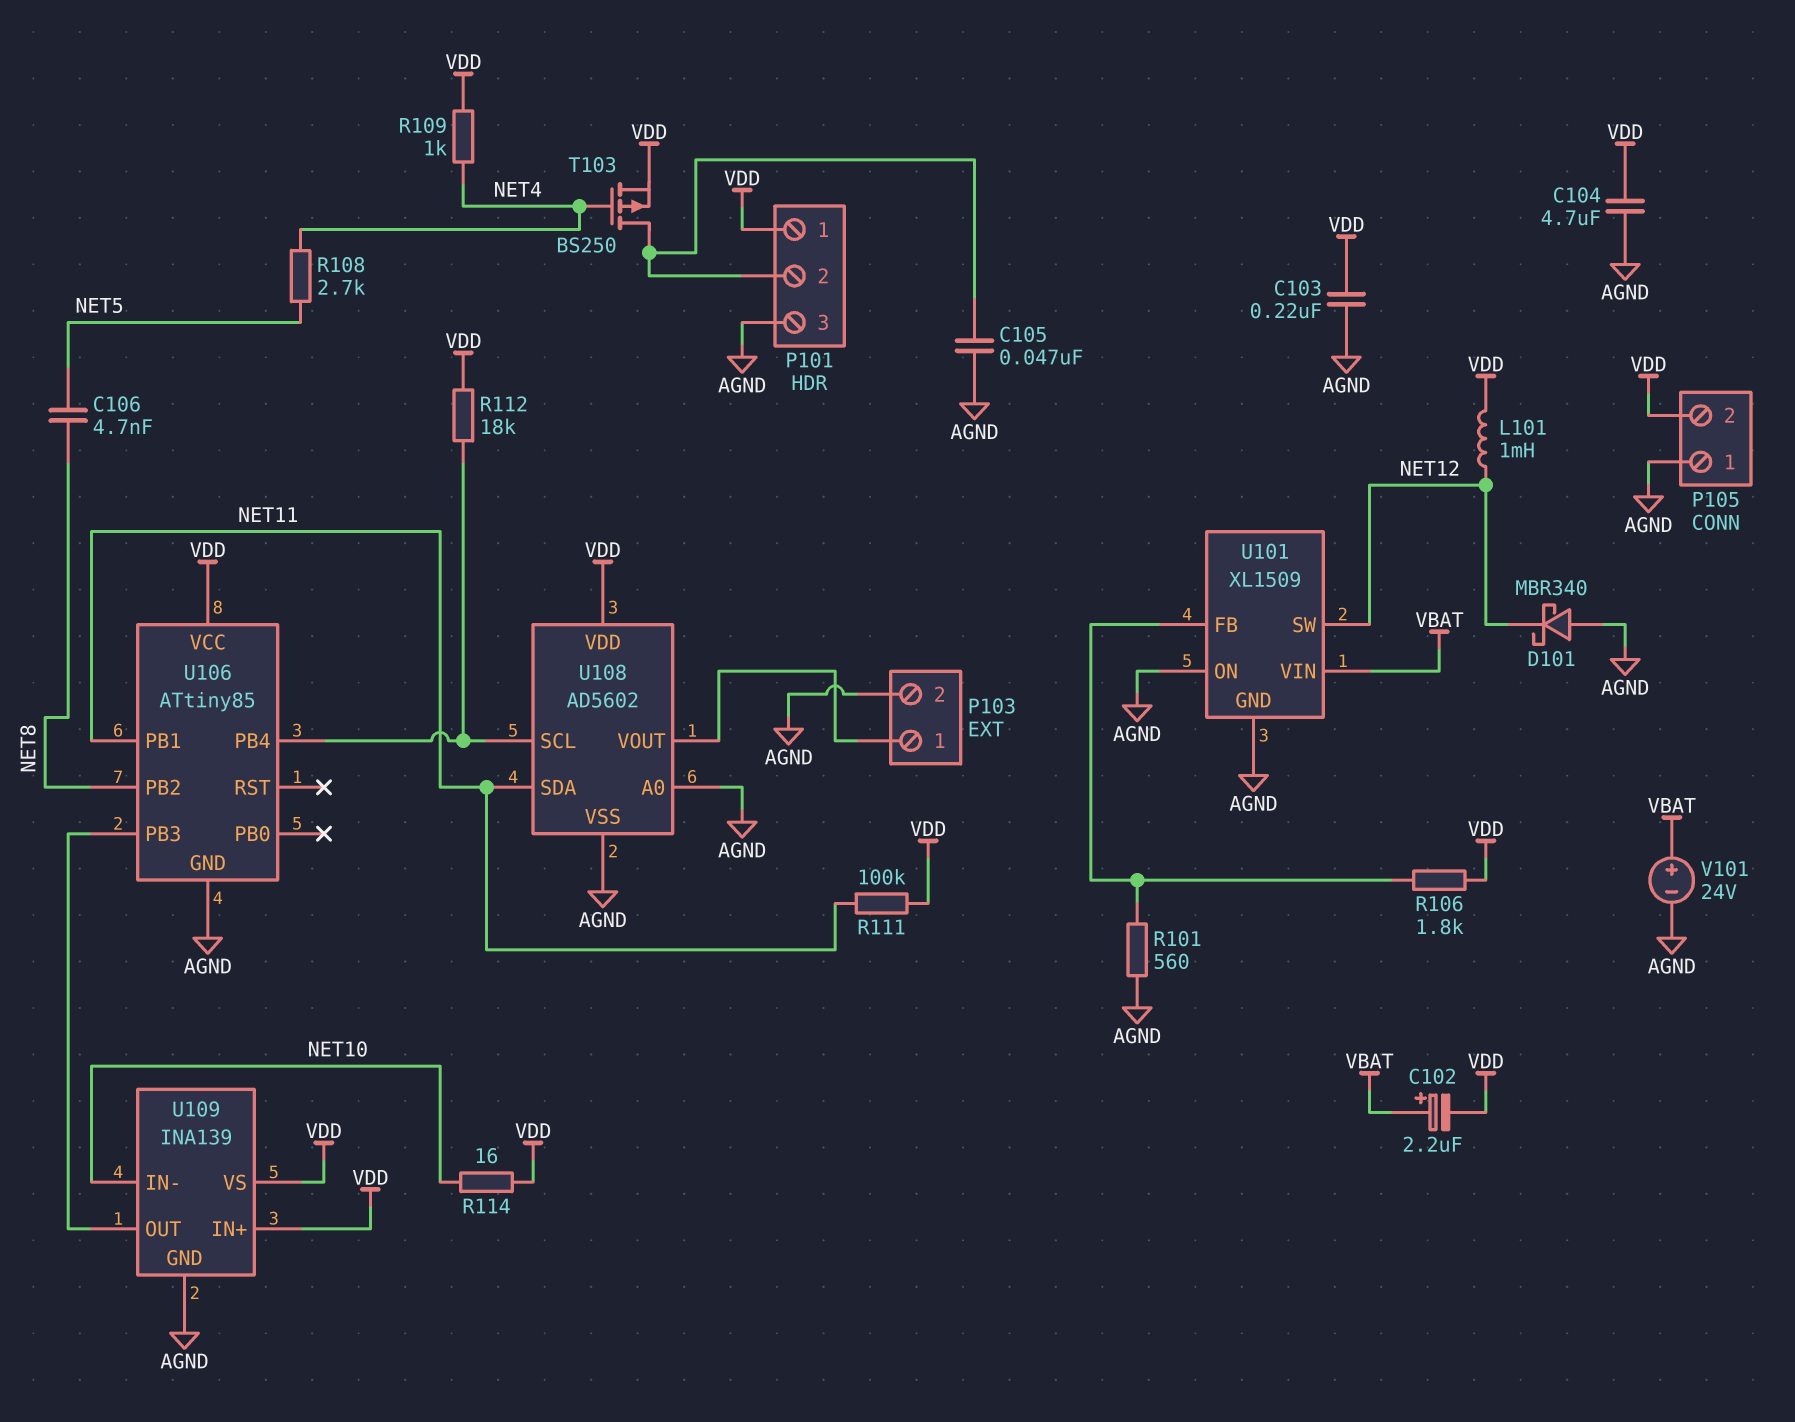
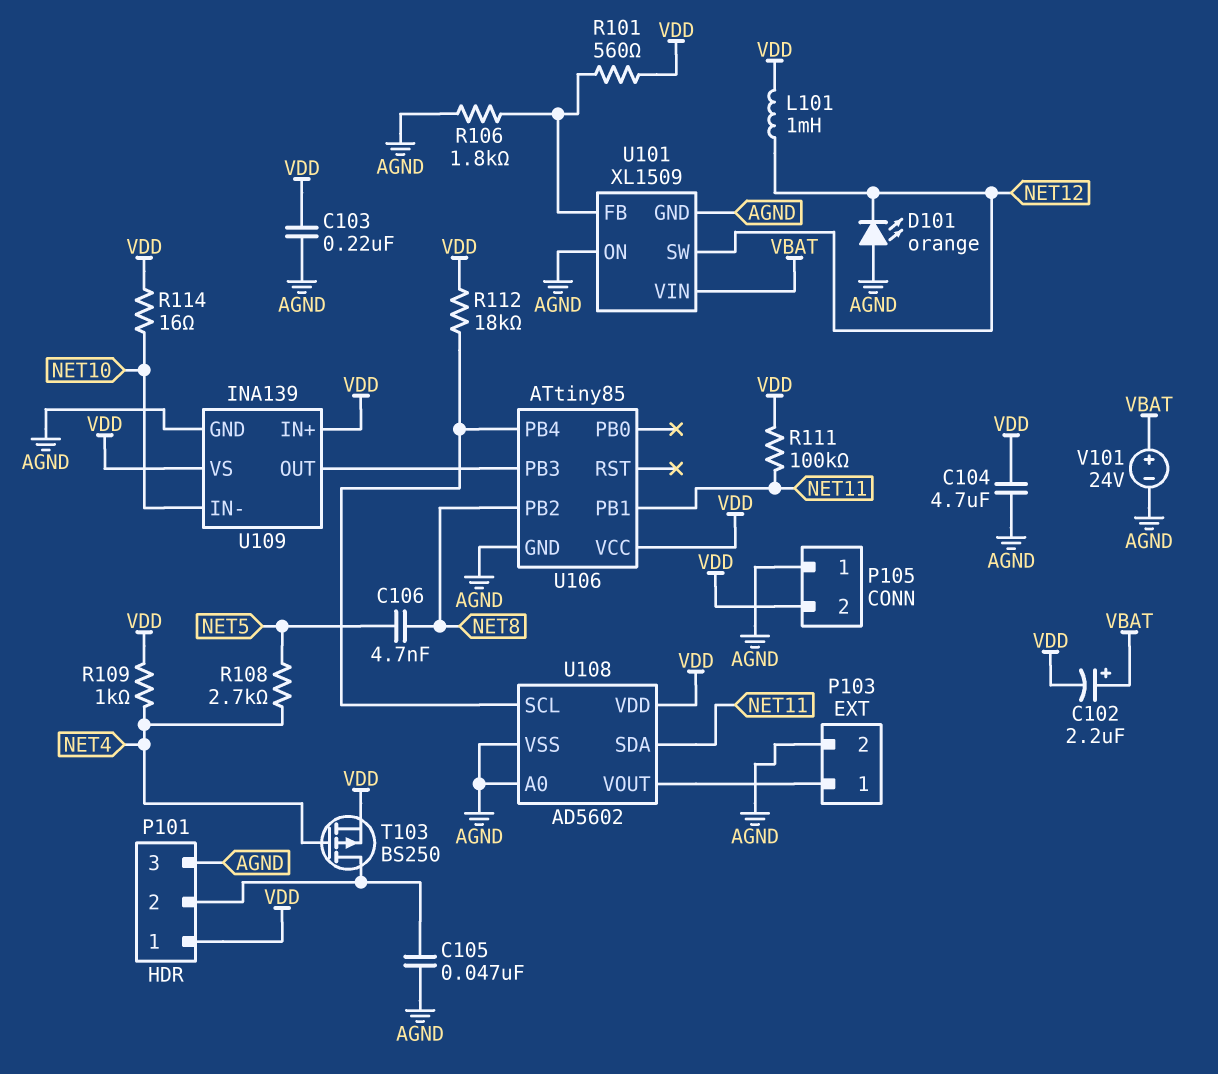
D101: schottky MBR340 (A AGND, K NET12) -> LED orange (A AGND, K NET12)
R101: 560 (AGND, U101/FB) -> 560 (U101/FB, VDD)
R106: 1.8k (U101/FB, VDD) -> 1.8k (AGND, U101/FB)

